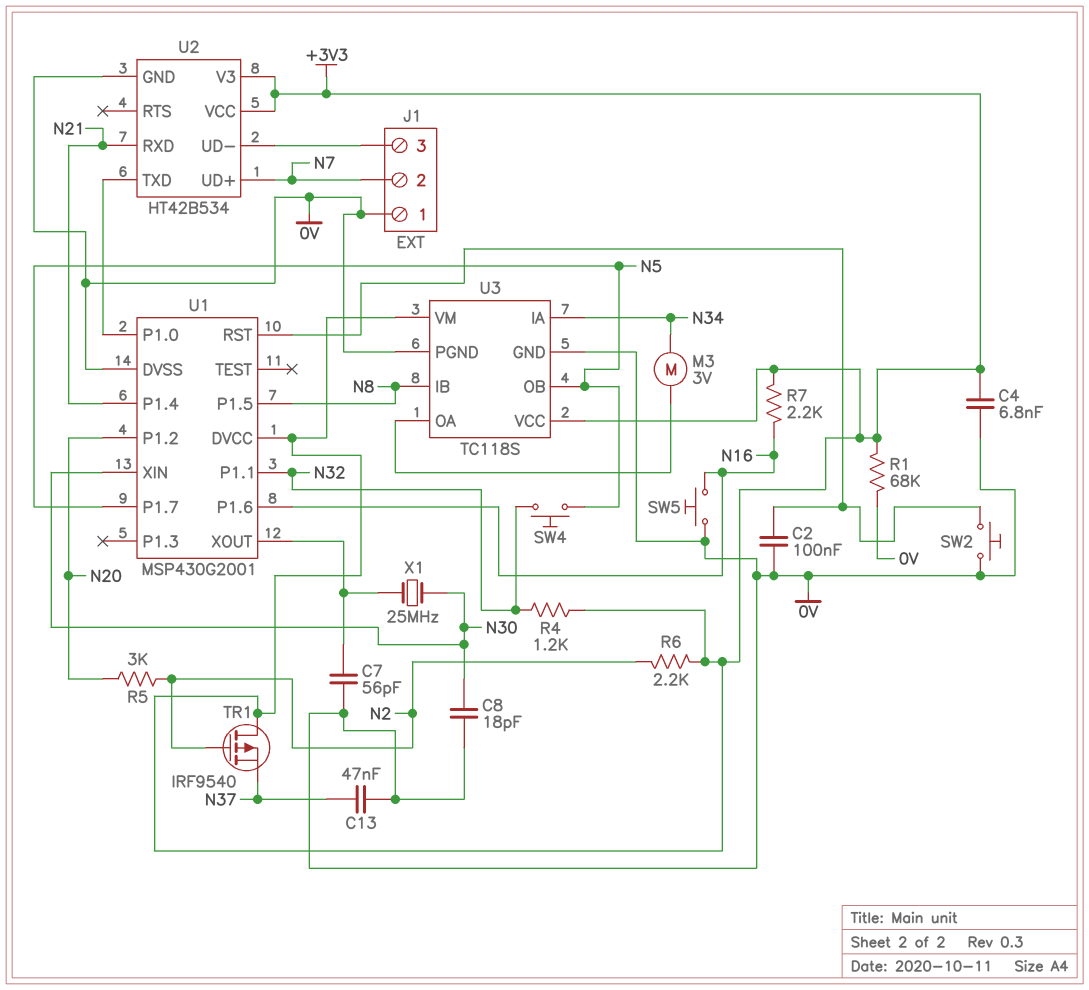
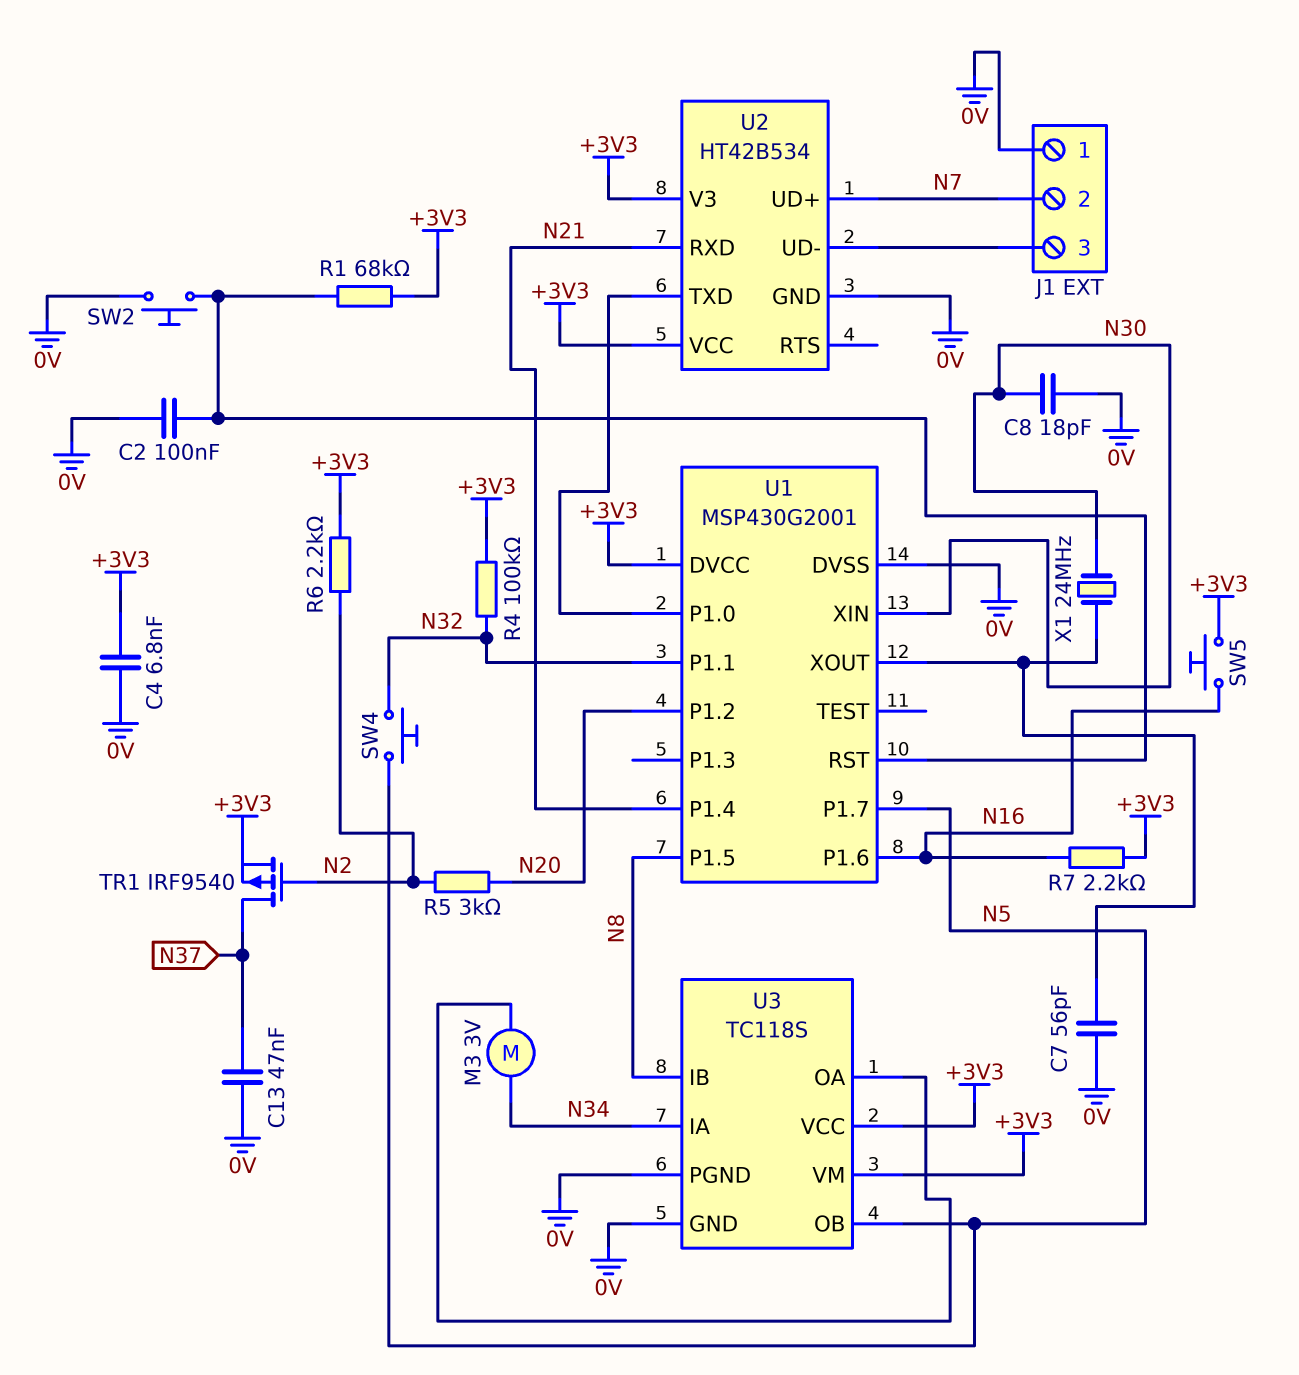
R1: 68k (+3V3, 0V) -> 68k (+3V3, U1/RST)
R4: 1.2k (+3V3, N32) -> 100k (+3V3, N32)
SW5: button (0V, N16) -> button (+3V3, N16)
TR1: PMOS IRF9540 (G N2, D +3V3, S N37) -> PMOS IRF9540 (G N2, D N37, S +3V3)
X1: 25MHz (N30, U1/XOUT) -> 24MHz (N30, U1/XOUT)

